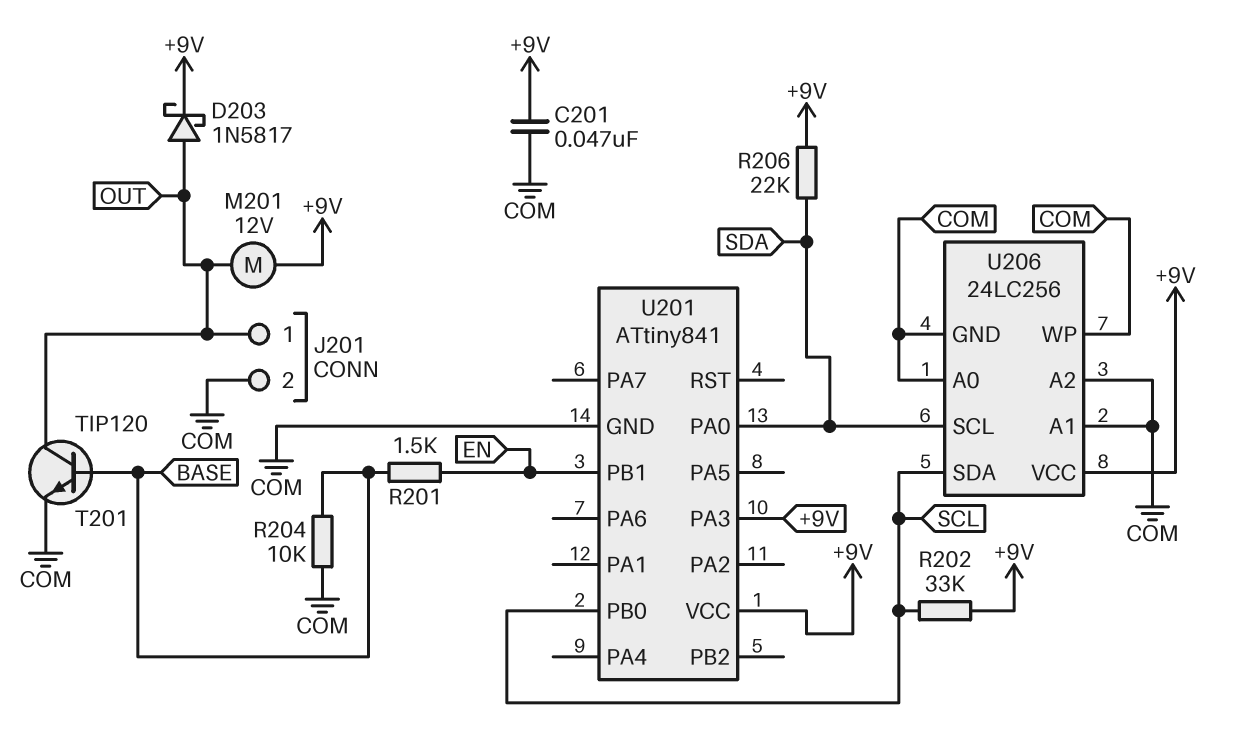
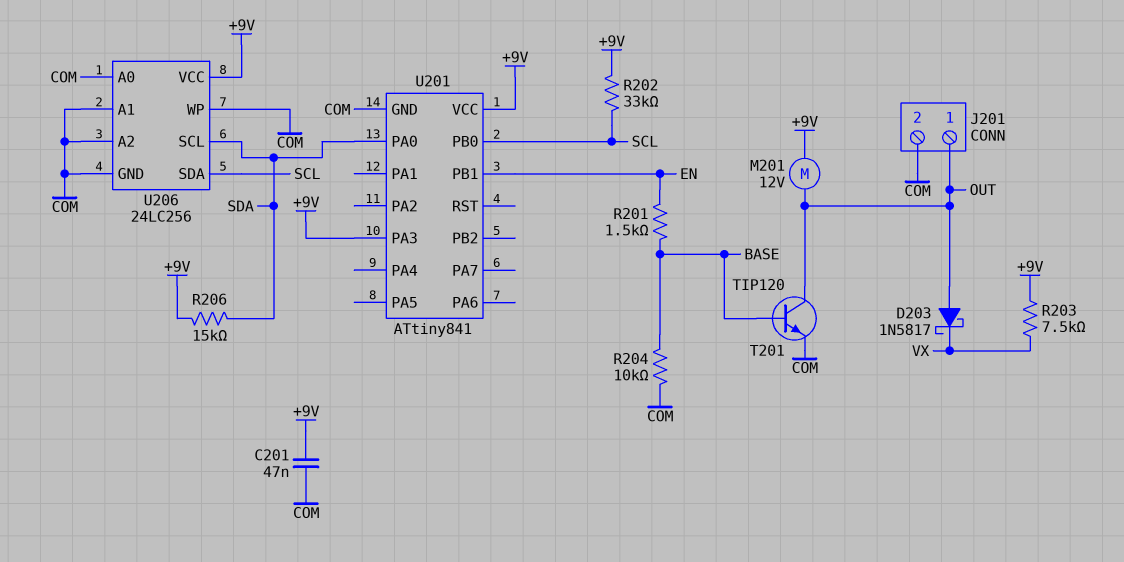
D203: schottky 1N5817 (A OUT, K +9V) -> schottky 1N5817 (A OUT, K VX)
R203: none -> 7.5k (+9V, VX)
R206: 22k (+9V, SDA) -> 15k (+9V, SDA)

